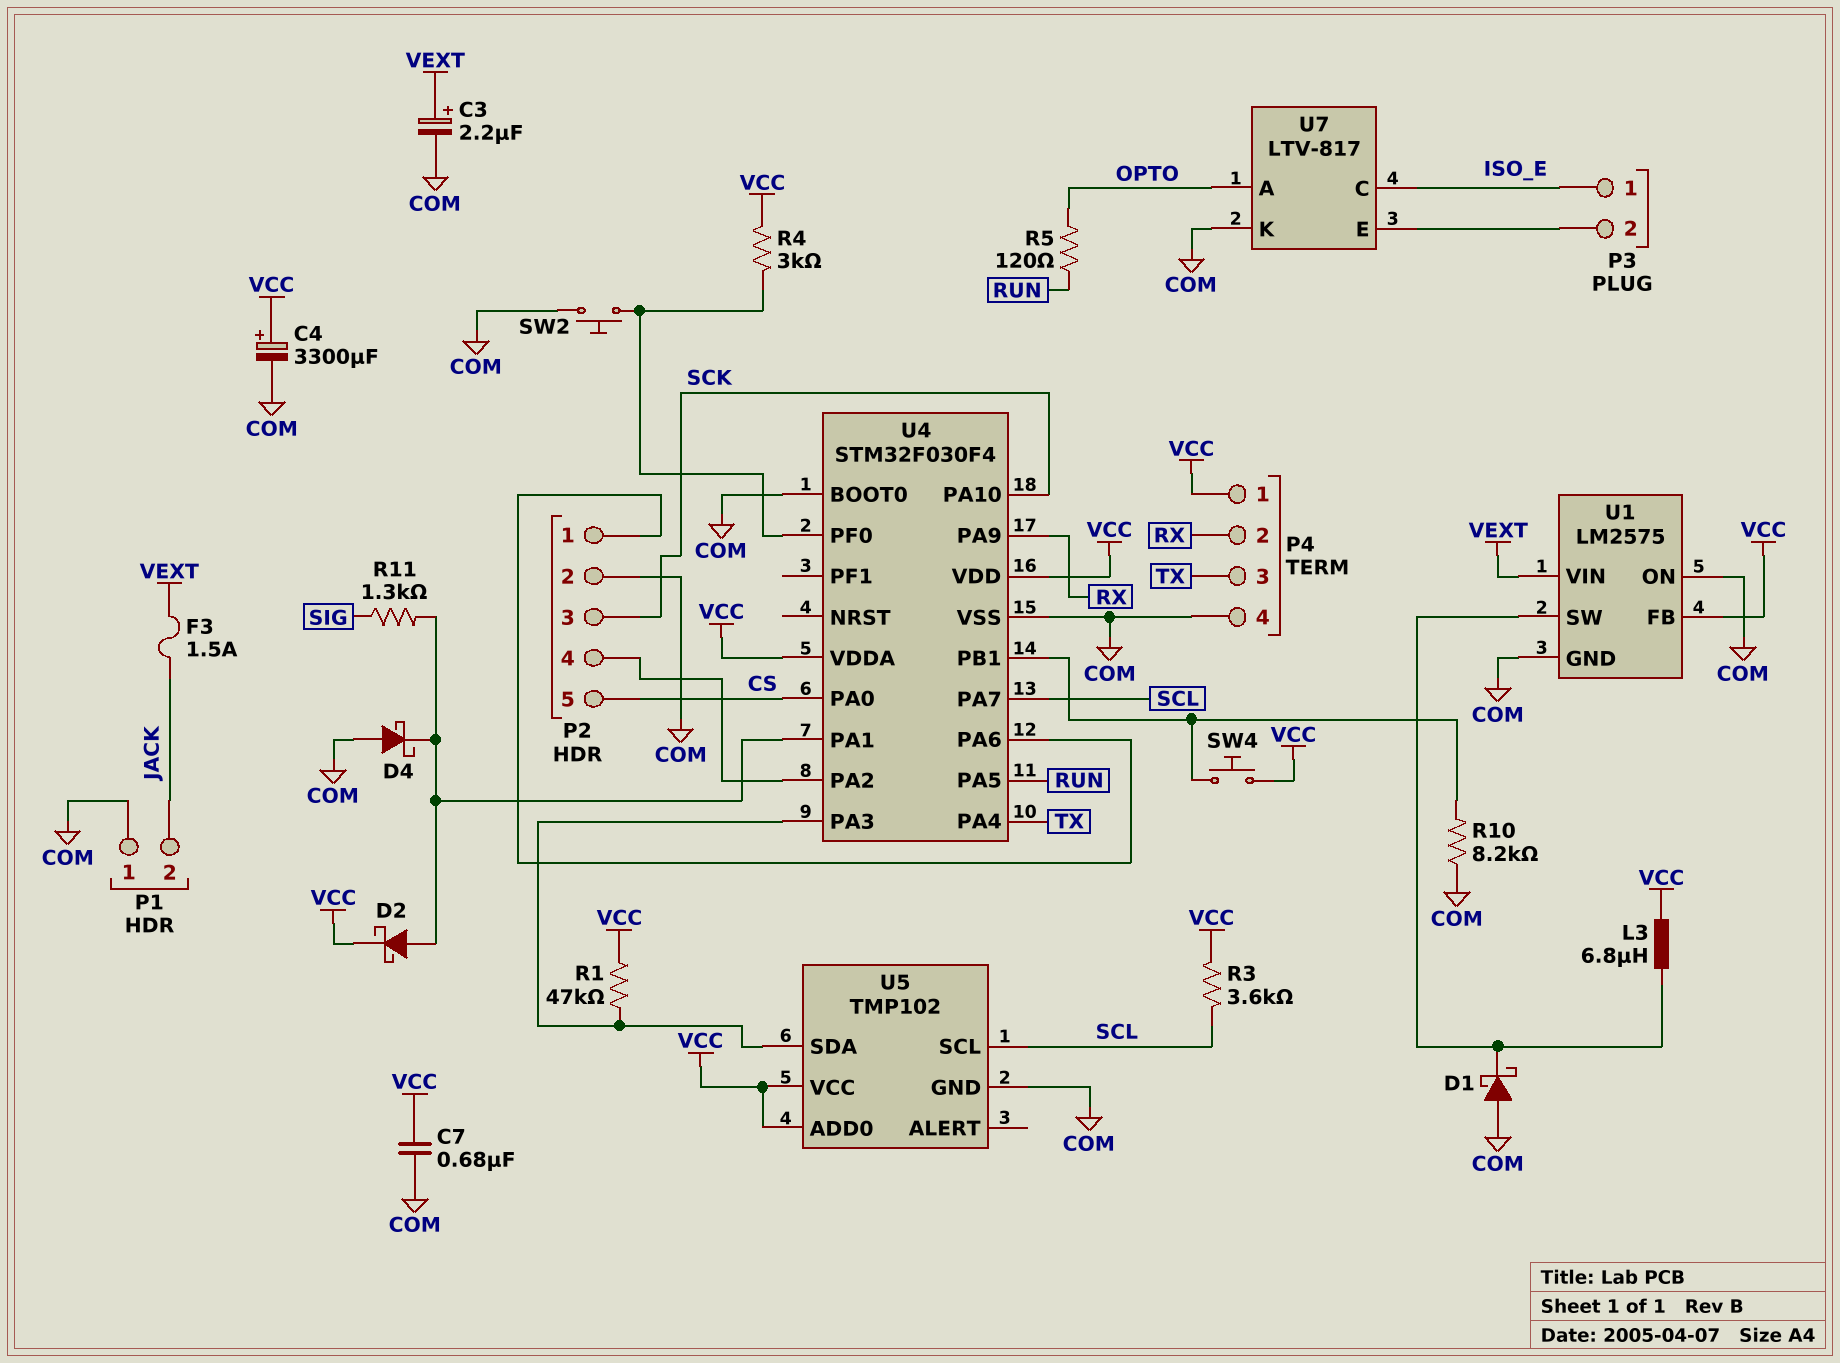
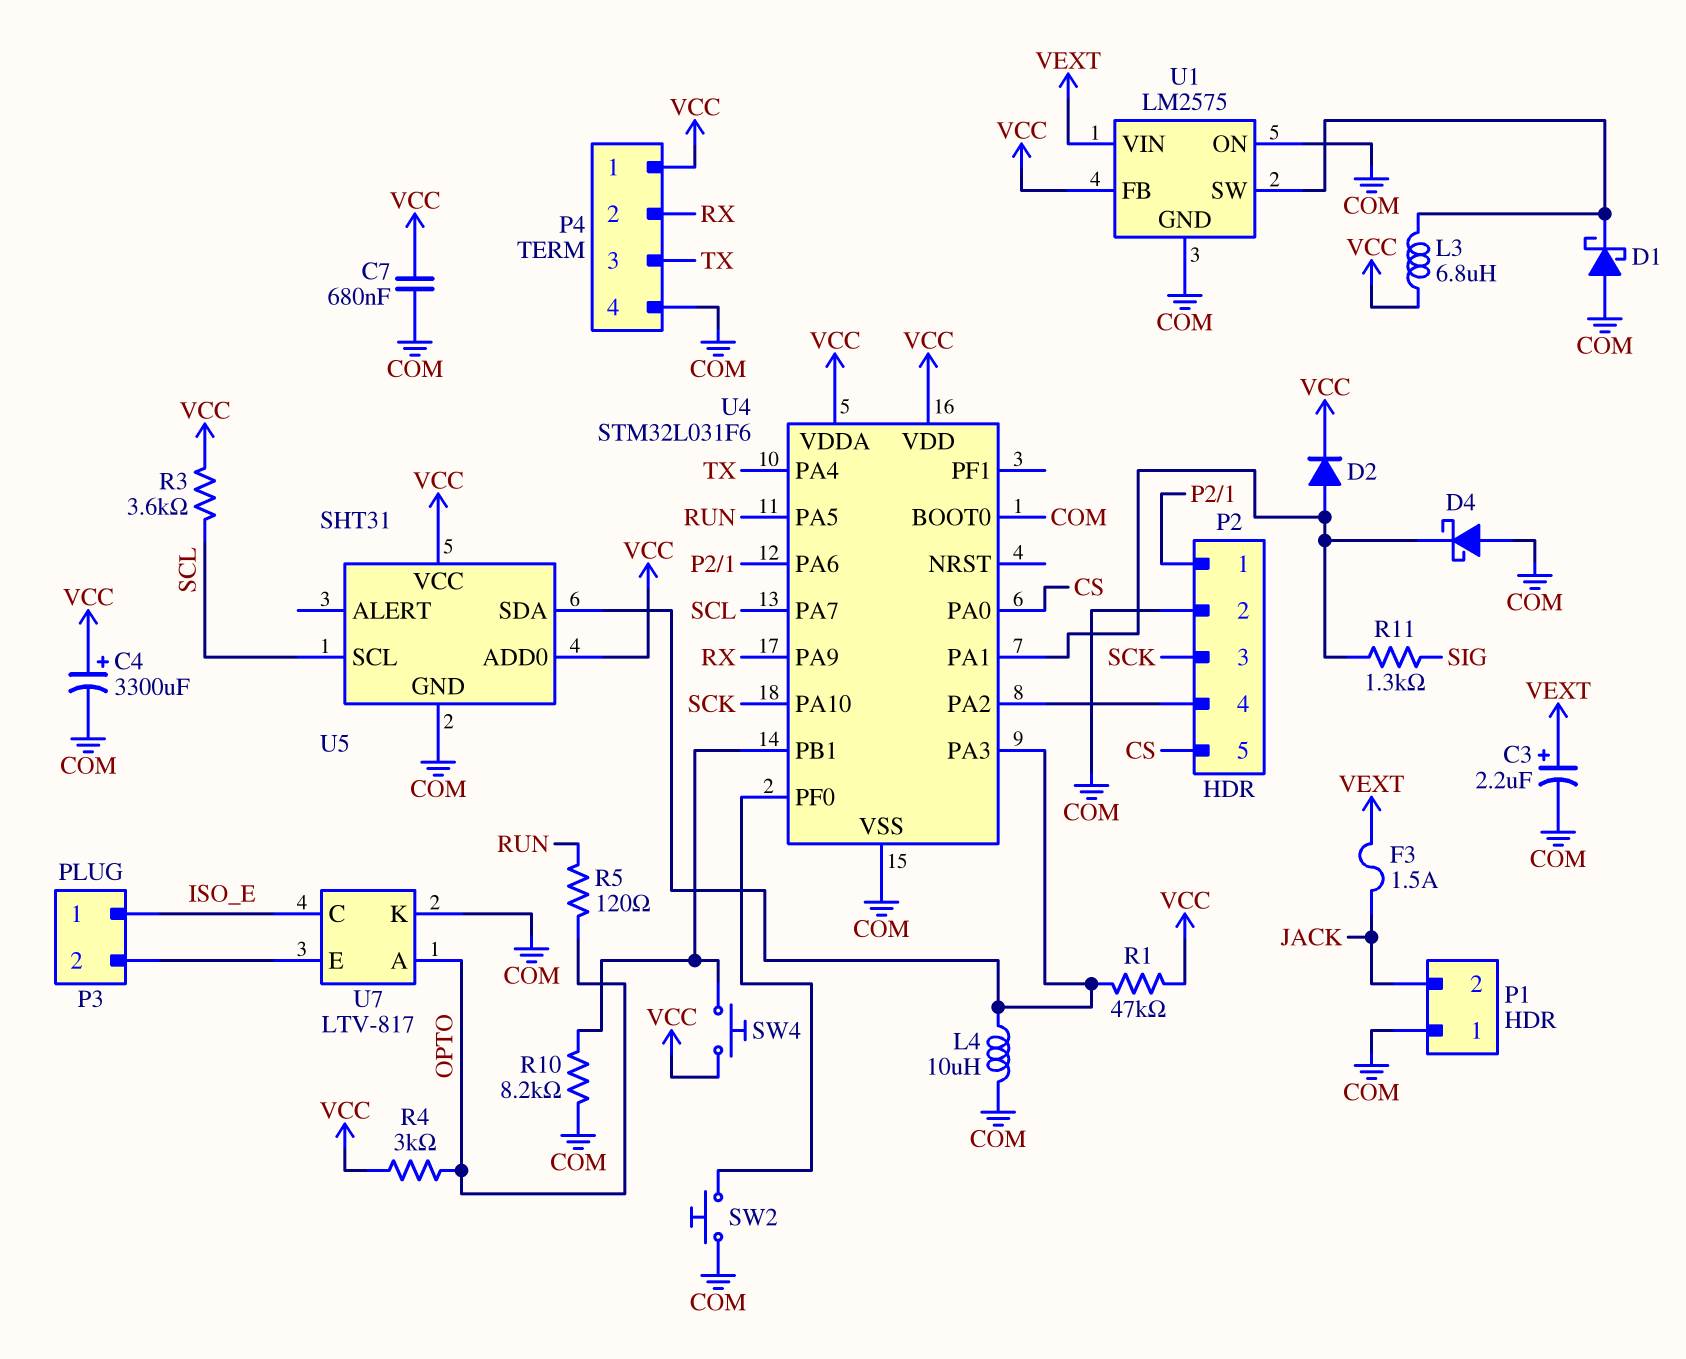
D2: schottky (A U4/PA1, K VCC) -> diode (A U4/PA1, K VCC)
L4: none -> 10uH (COM, U4/PA3)
R4: 3k (U4/PF0, VCC) -> 3k (OPTO, VCC)
U4: STM32F030F4 -> STM32L031F6
U5: TMP102 -> SHT31

